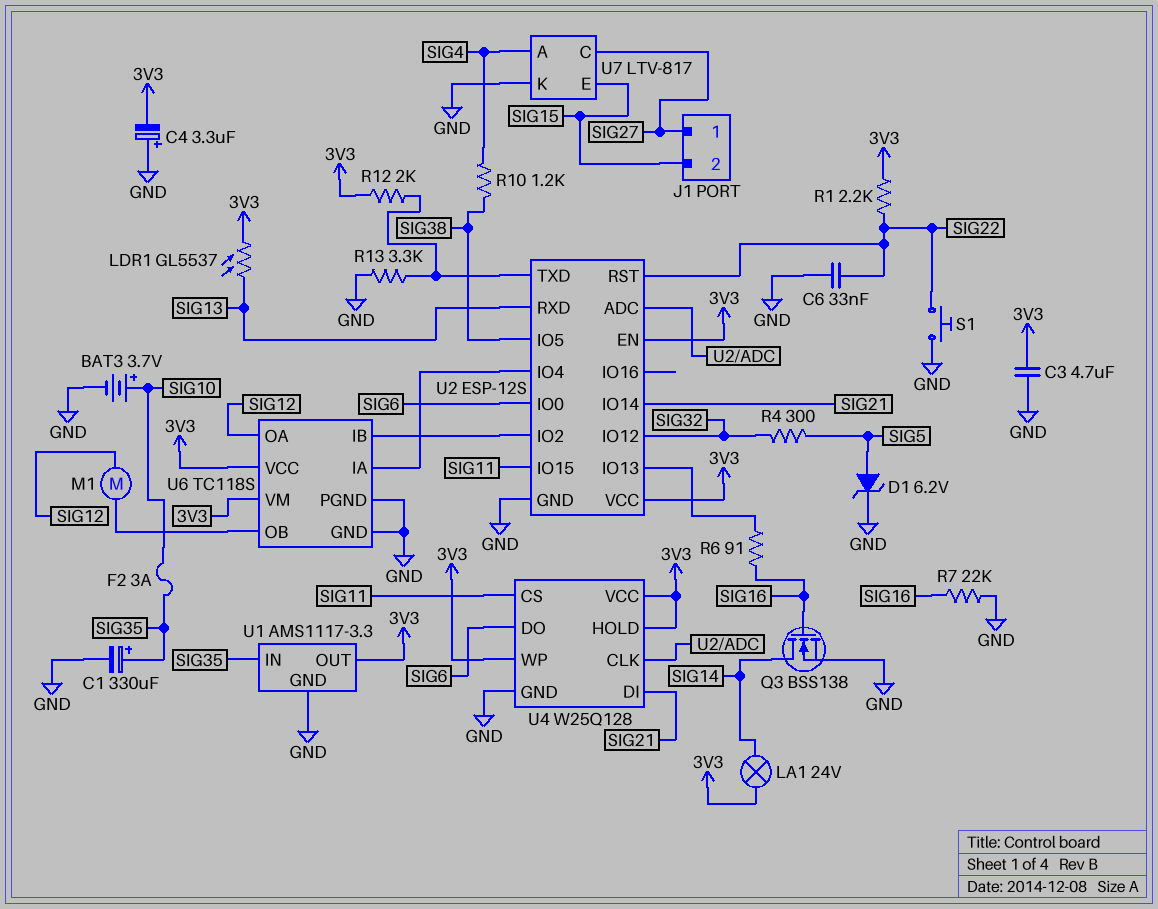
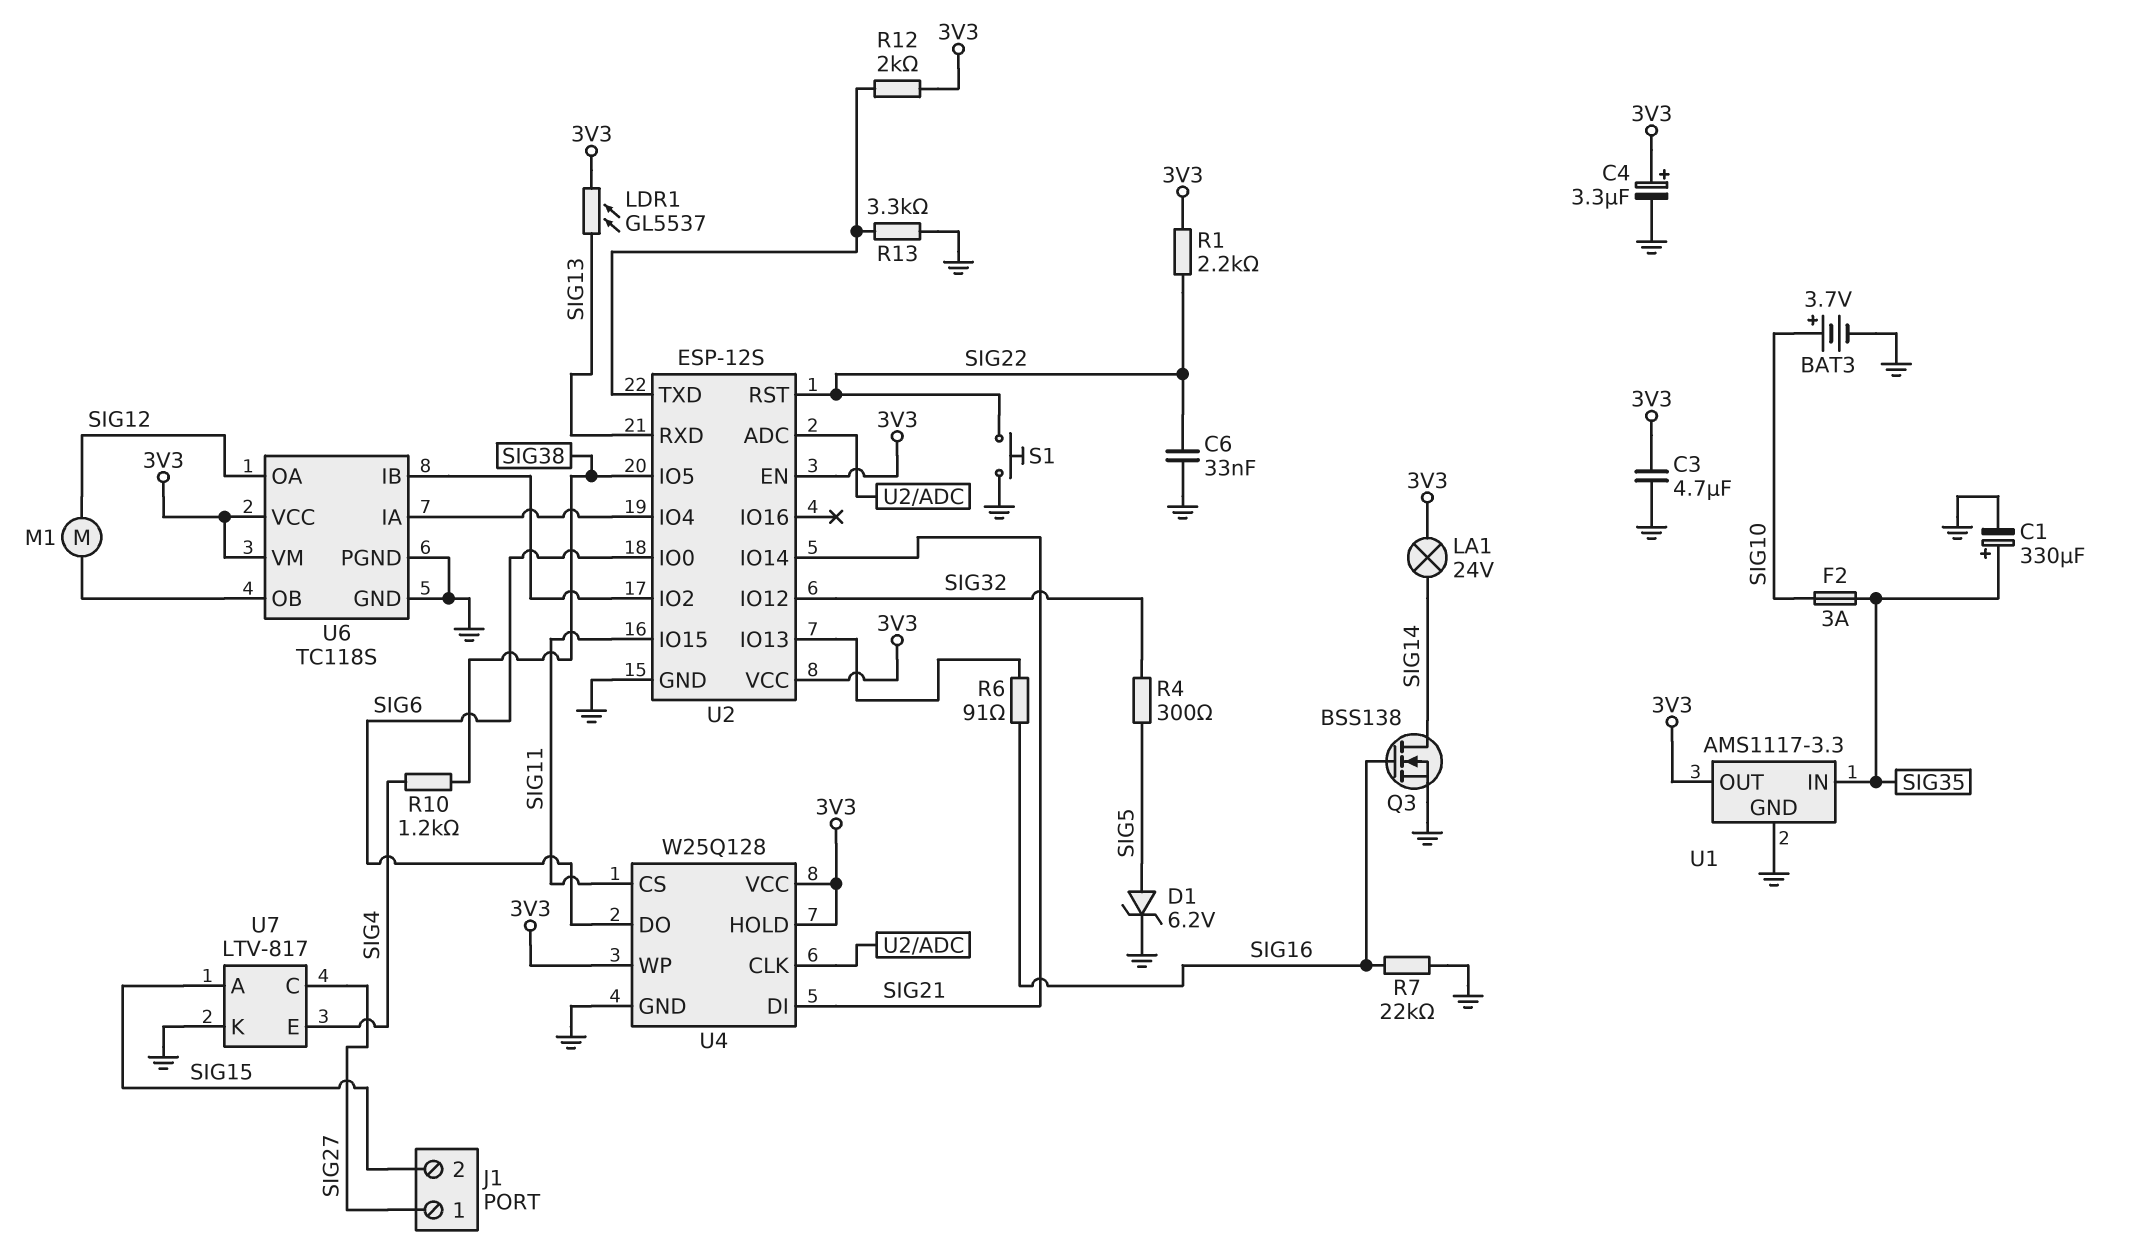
C4: 3.3uF (plus GND, minus 3V3) -> 3.3uF (plus 3V3, minus GND)
U7 pin A: SIG4 -> SIG15
U7 pin E: SIG15 -> SIG4

